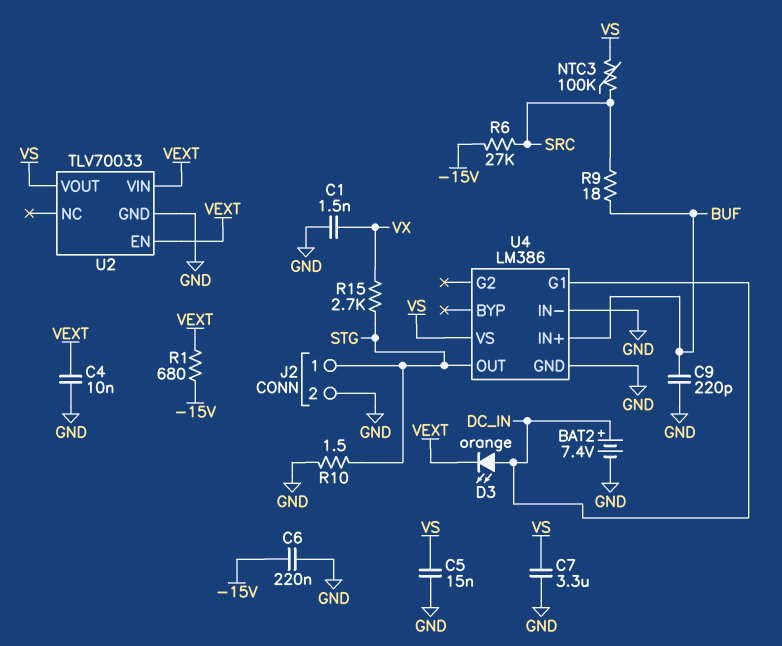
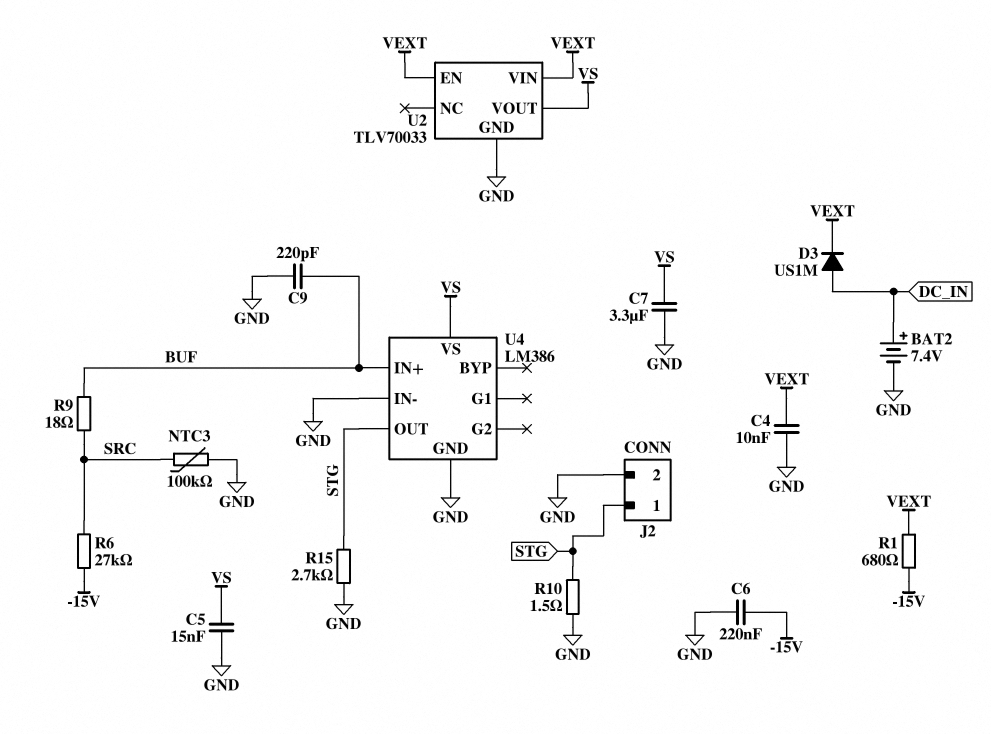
C1: 1.5nF (GND, VX) -> none
D3: LED orange (A DC_IN, K VEXT) -> diode US1M (A DC_IN, K VEXT)
NTC3: 100k (SRC, VS) -> 100k (GND, SRC)
R15: 2.7k (STG, VX) -> 2.7k (GND, STG)
U4 pin G1: DC_IN -> none

